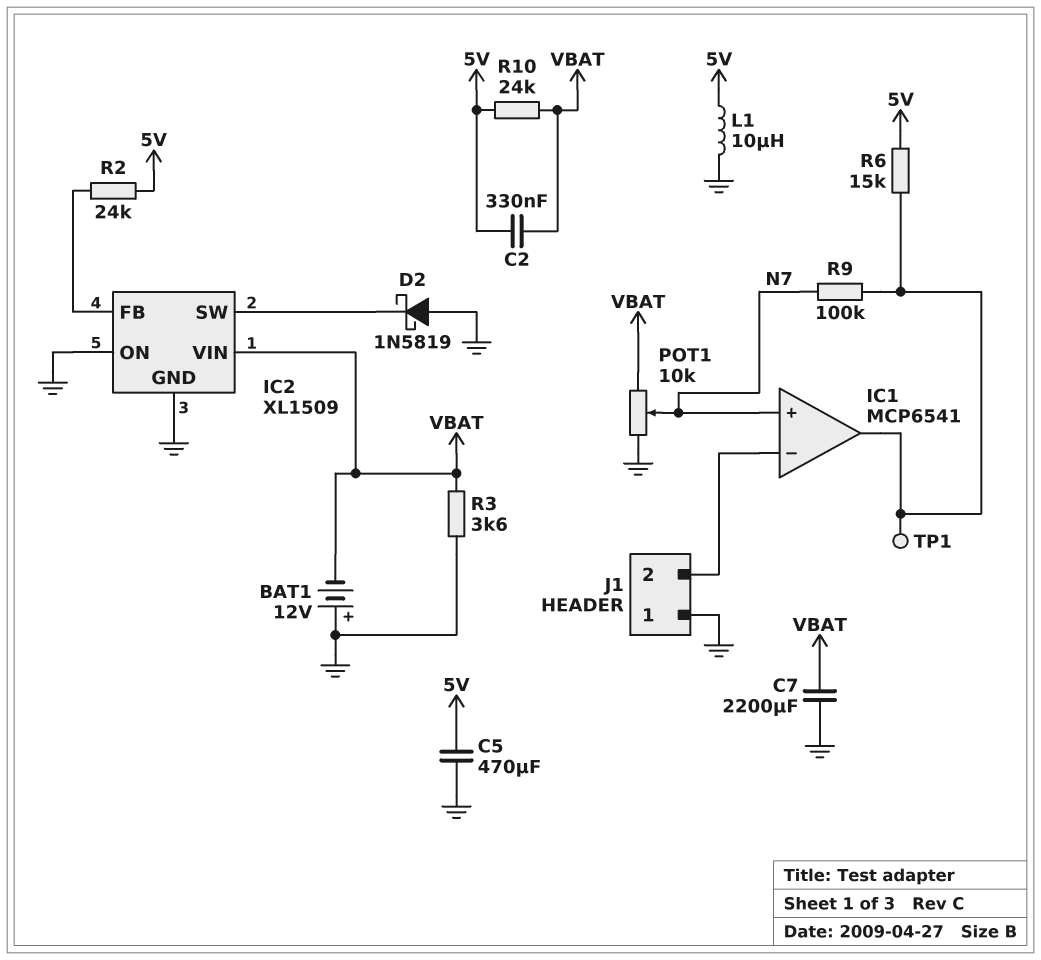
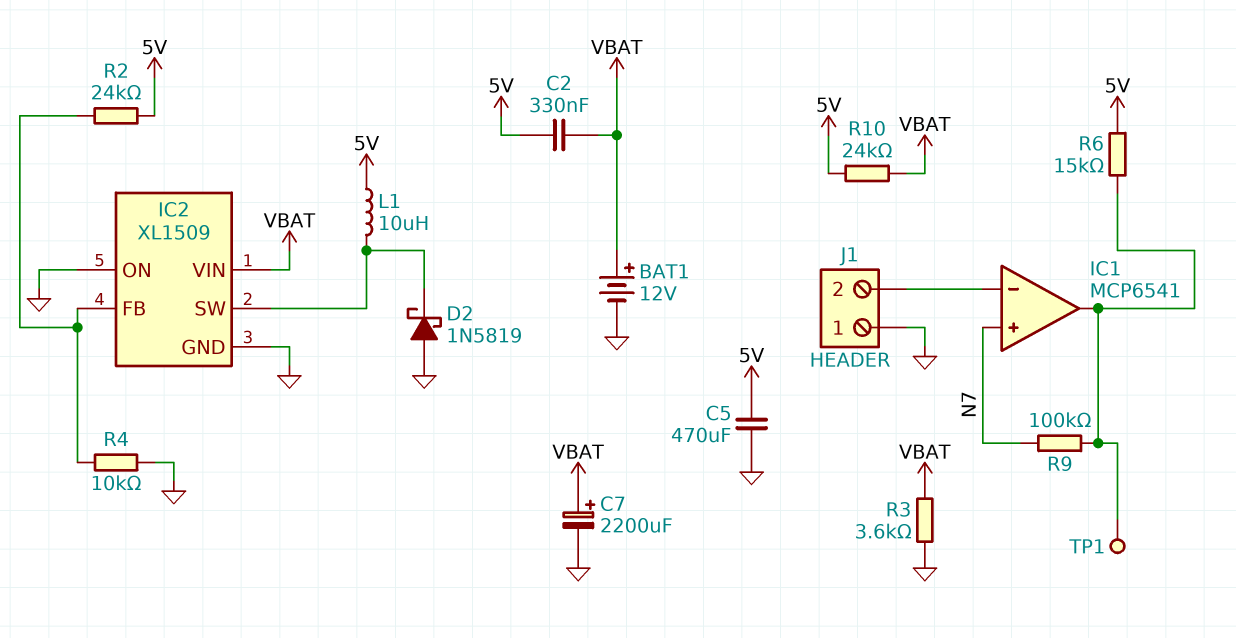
BAT1: 12V (plus GND, minus VBAT) -> 12V (plus VBAT, minus GND)
C7: 2200uF (GND, VBAT) -> 2200uF (plus VBAT, minus GND)
L1: 10uH (5V, GND) -> 10uH (5V, IC2/SW)
POT1: 10k (GND, VBAT, wiper N7) -> none
R4: none -> 10k (GND, IC2/FB)

